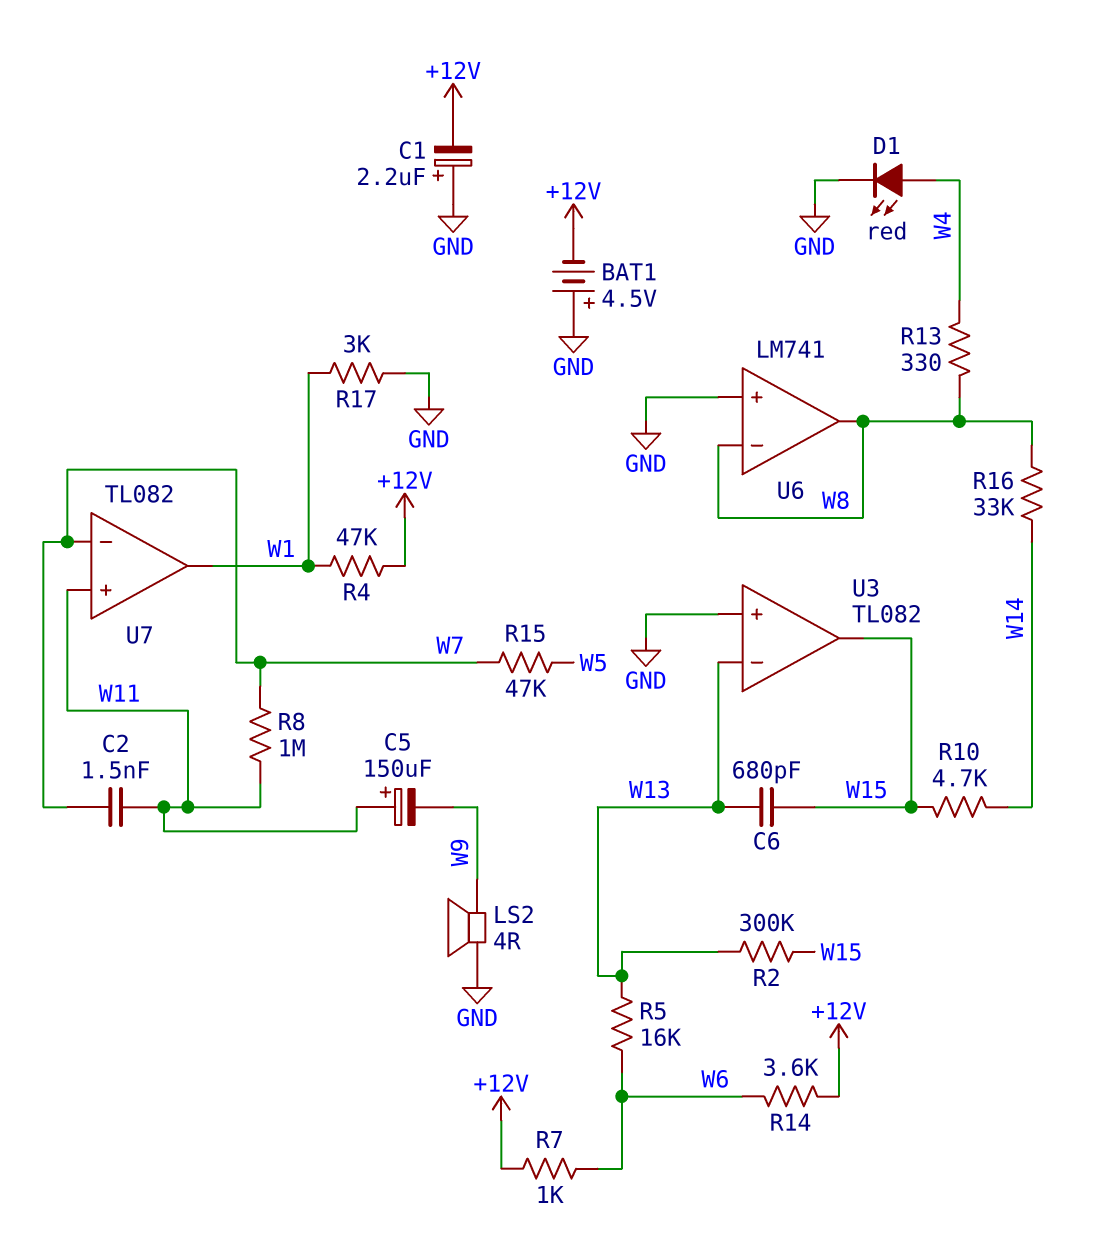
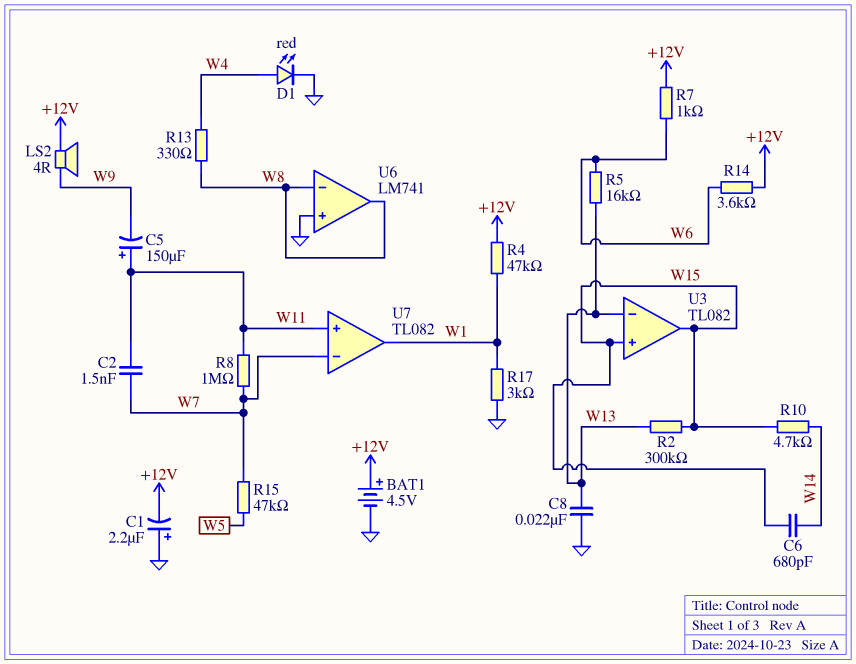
BAT1: 4.5V (plus GND, minus +12V) -> 4.5V (plus +12V, minus GND)
C6: 680pF (W13, W15) -> 680pF (W14, W15)
C8: none -> 22nF (GND, W13)
LS2: speaker 4R (GND, W9) -> speaker 4R (+12V, W9)
R16: 33k (W8, W14) -> none
U3 pin in+: GND -> W15

